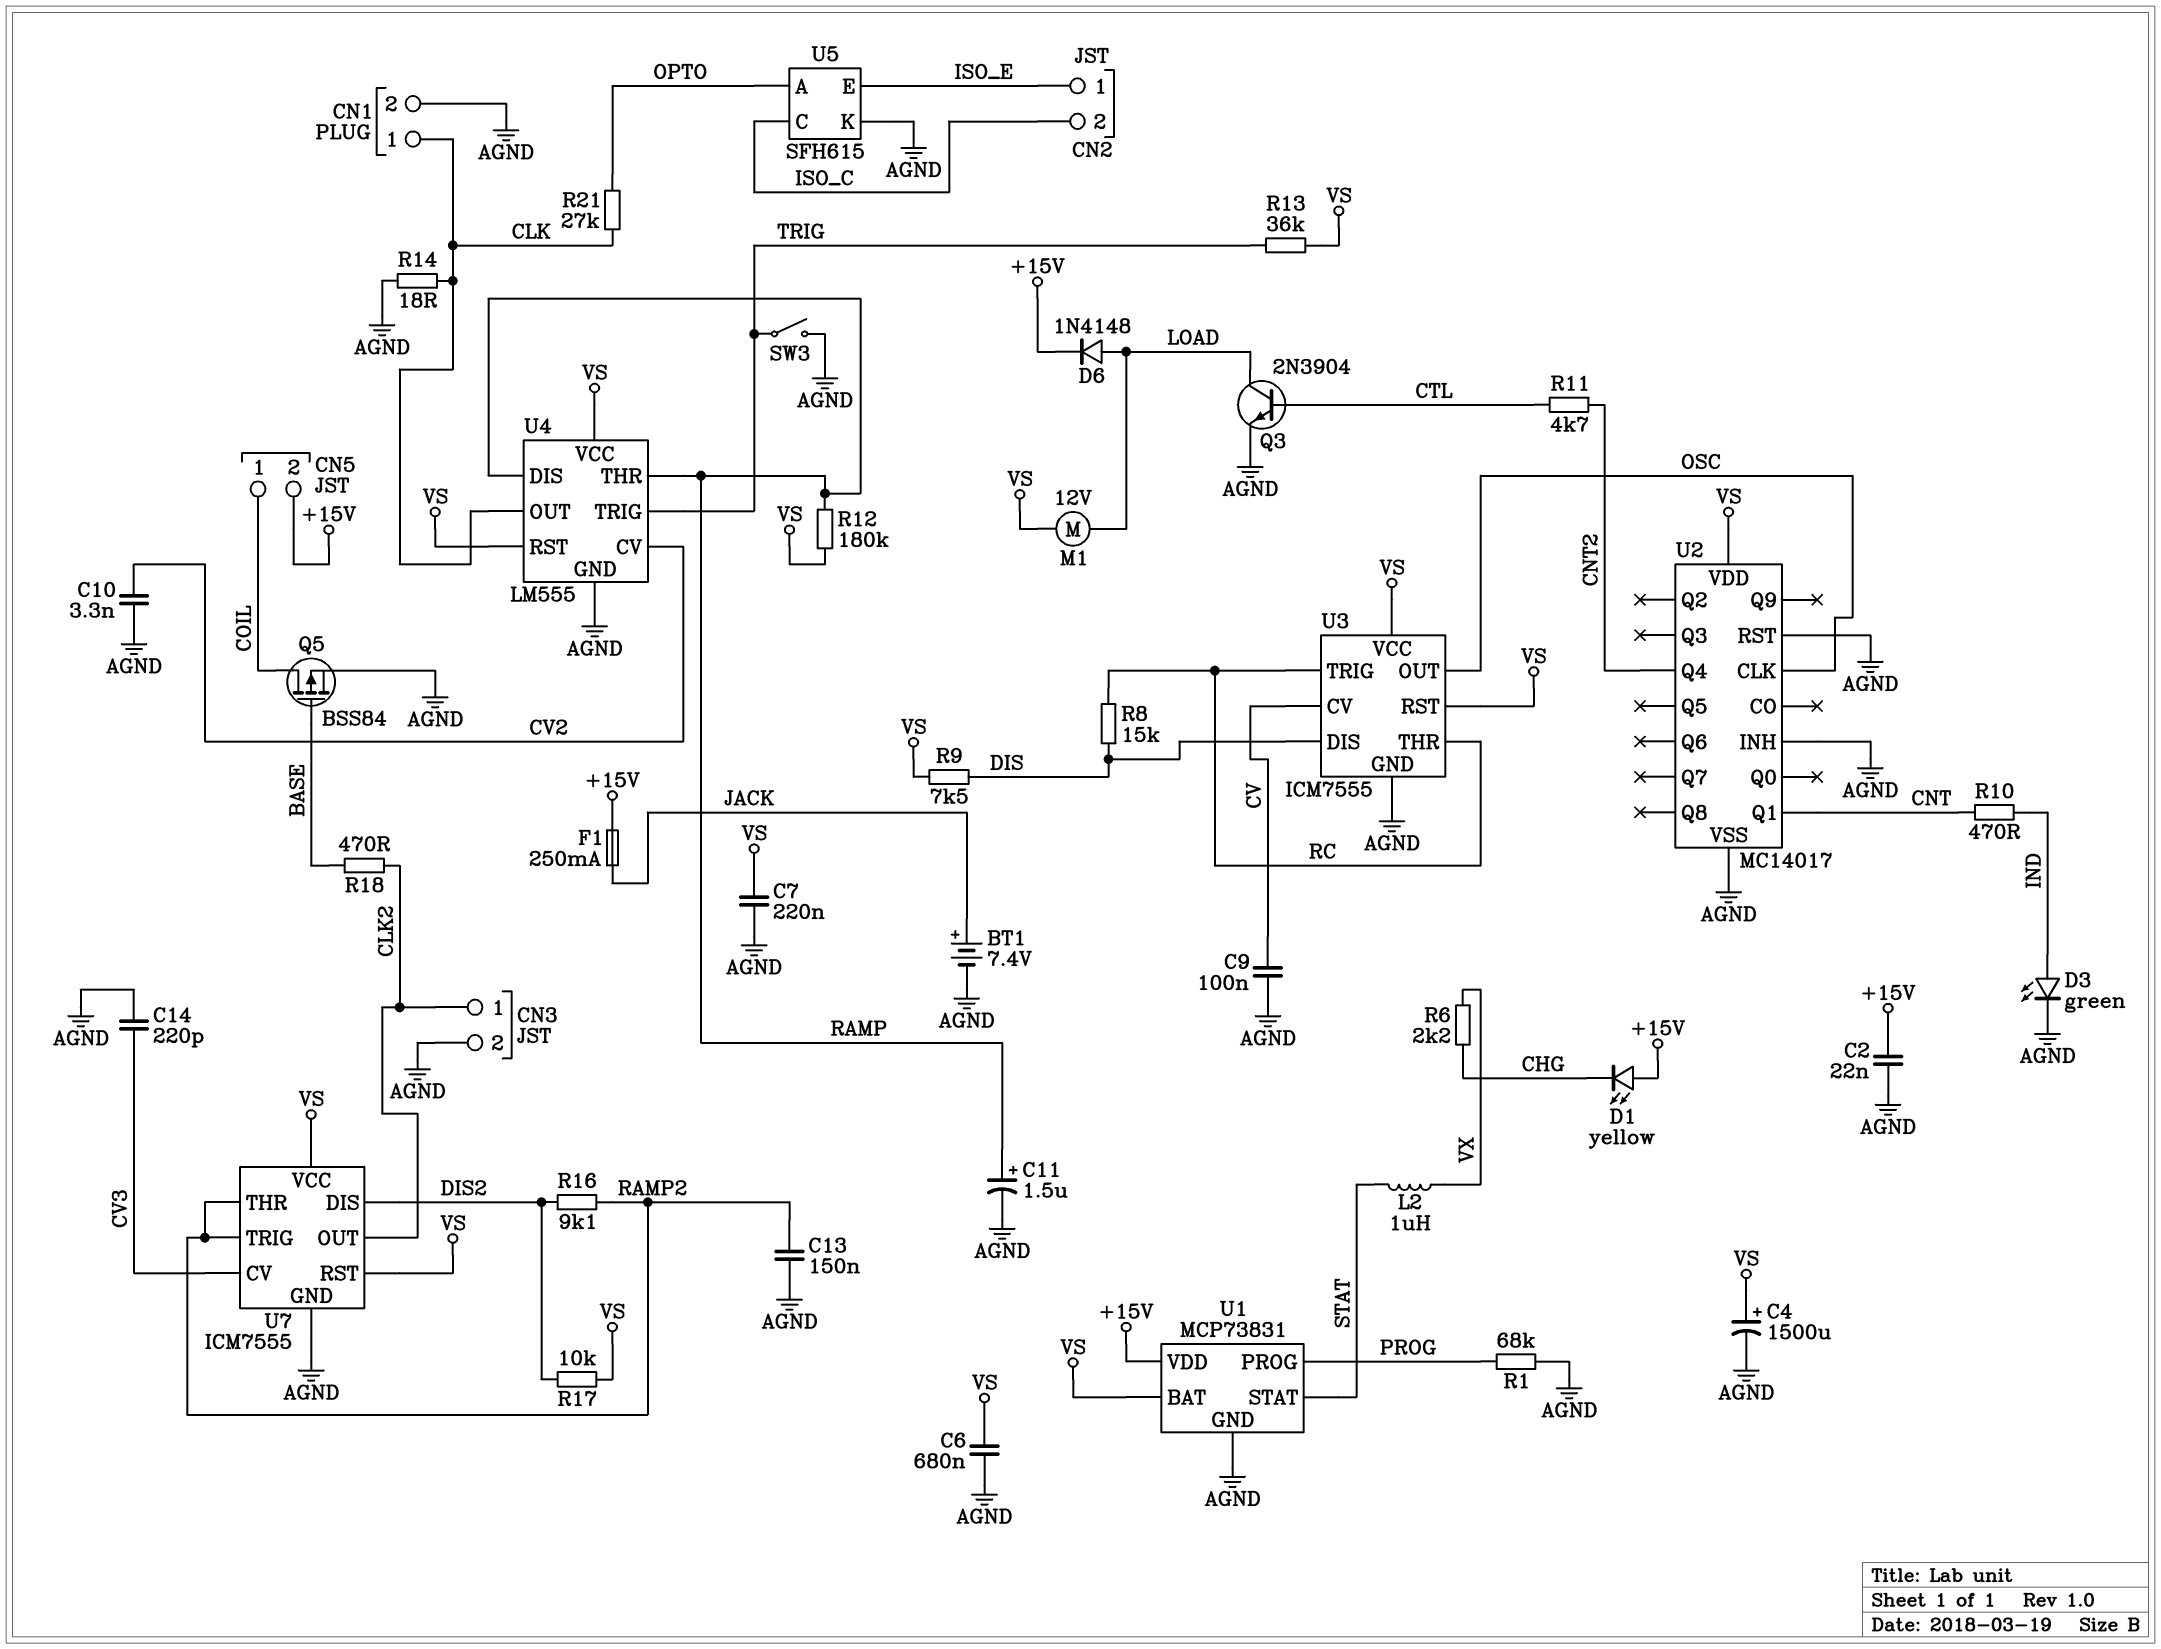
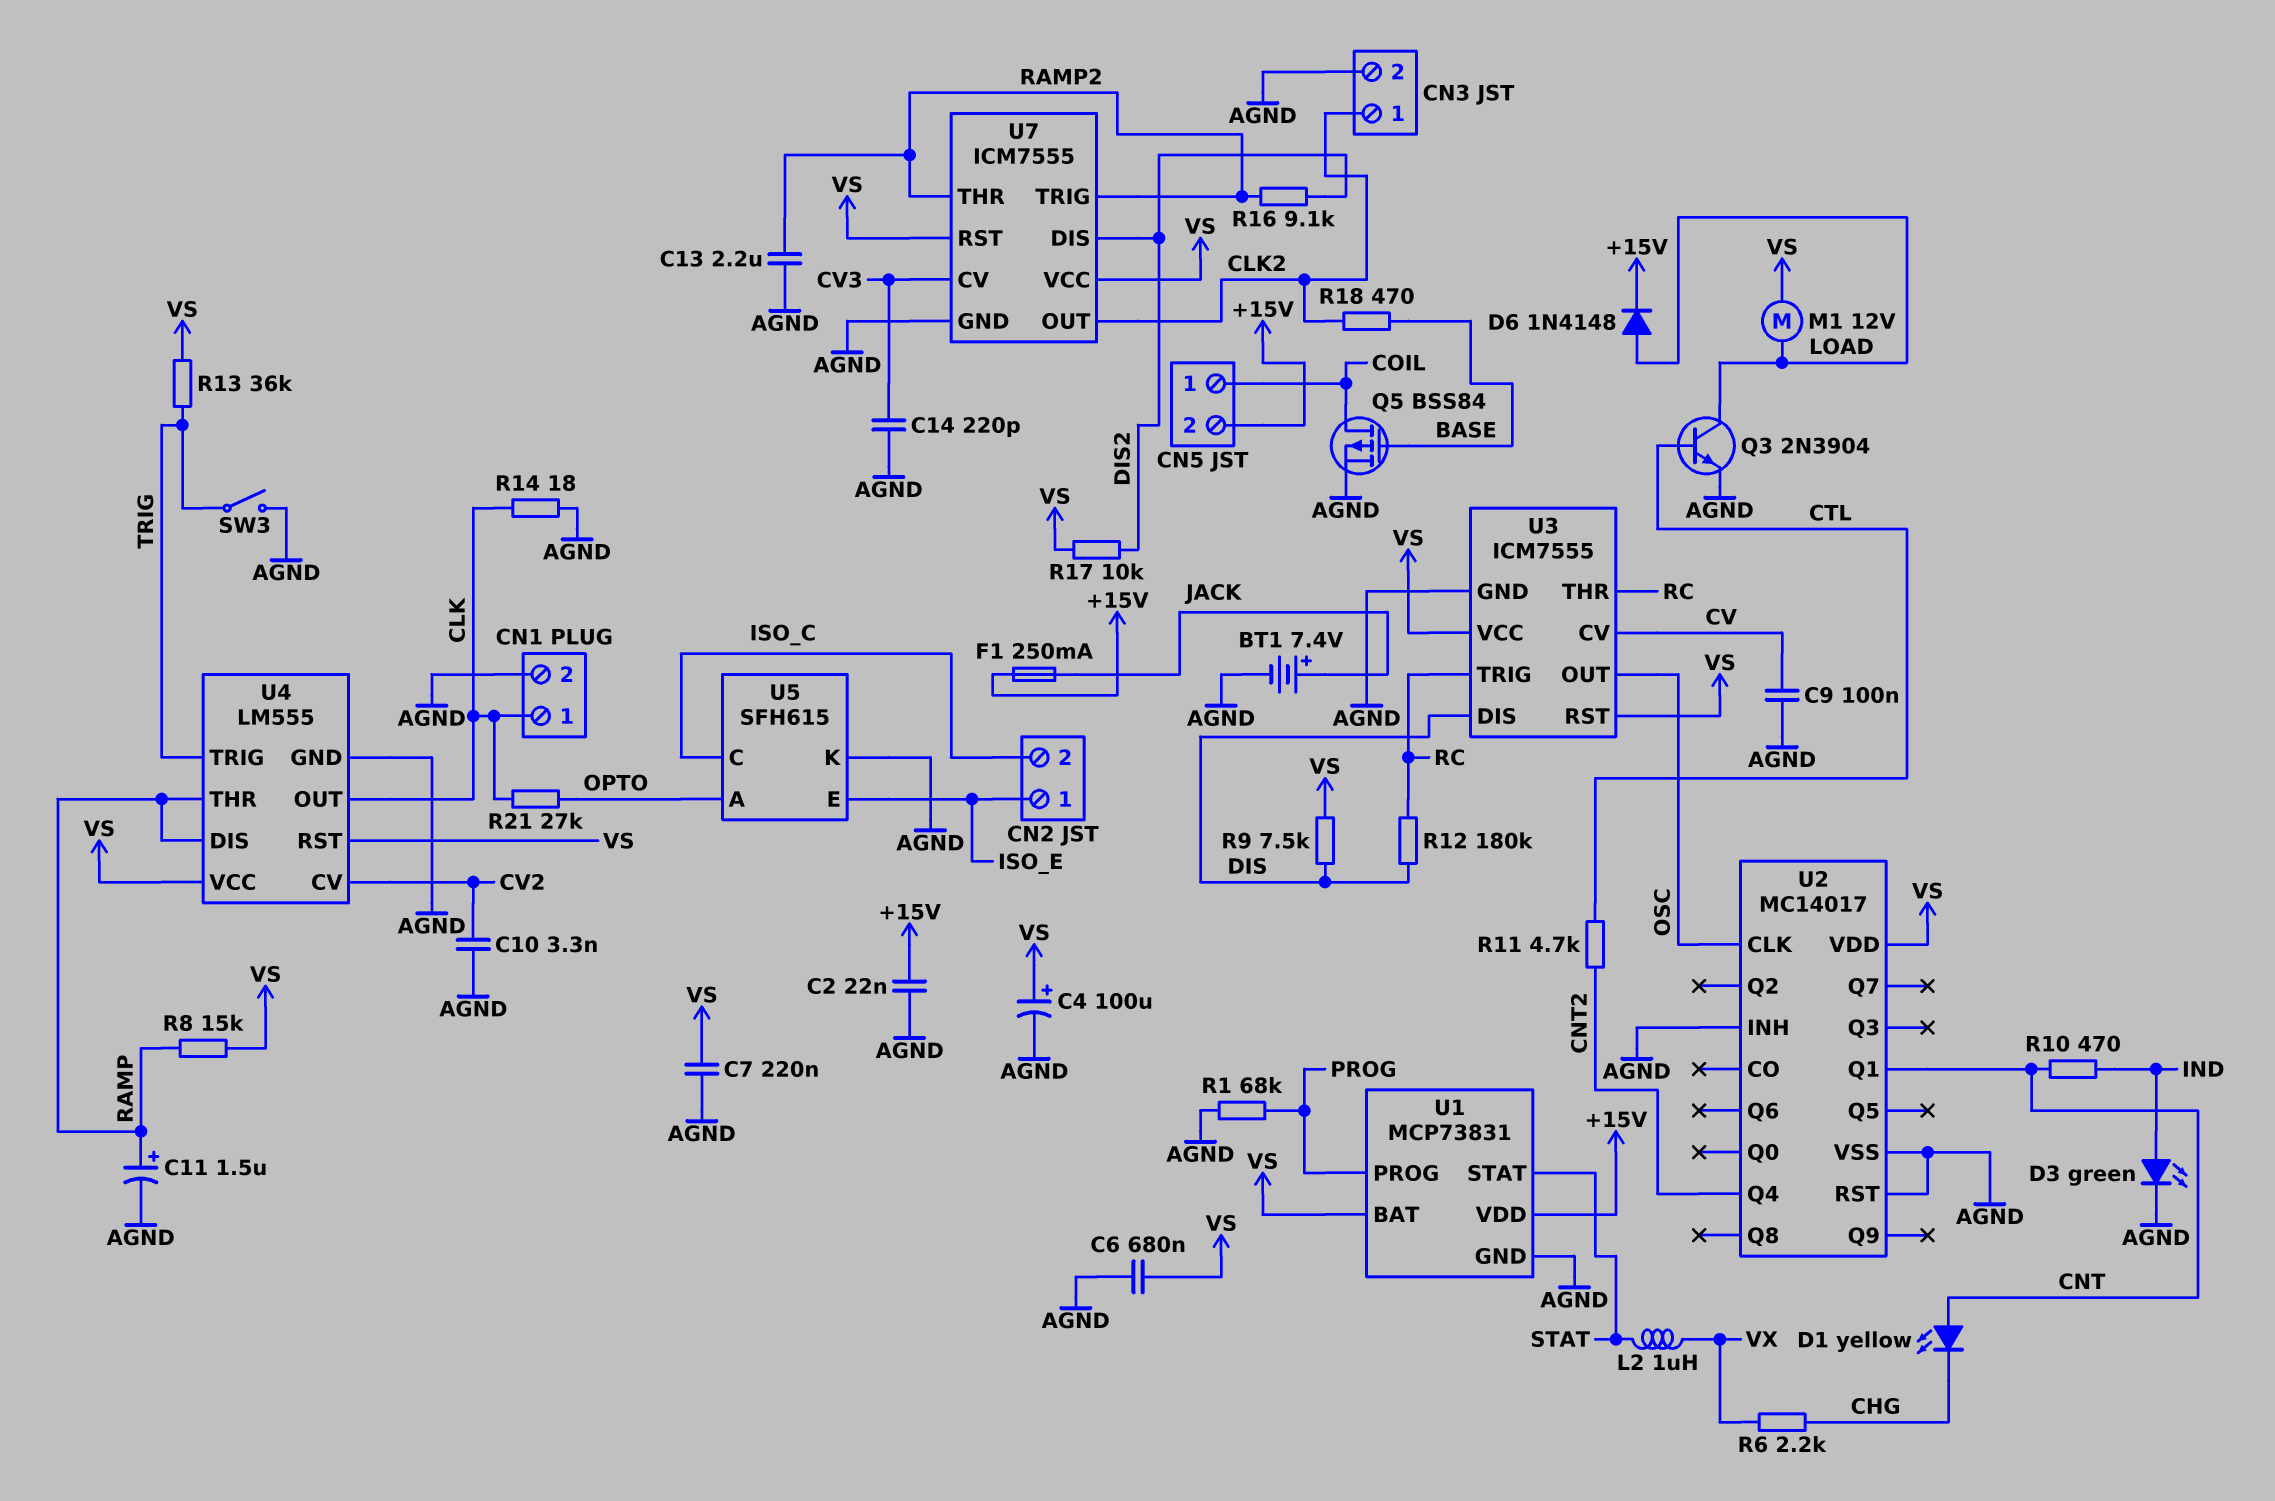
C4: 1500uF (plus VS, minus AGND) -> 100uF (plus VS, minus AGND)
C13: 150nF (AGND, RAMP2) -> 2.2uF (AGND, RAMP2)
D1: LED yellow (A +15V, K CHG) -> LED yellow (A CNT, K CHG)
R8: 15k (DIS, RC) -> 15k (RAMP, VS)
R12: 180k (RAMP, VS) -> 180k (DIS, RC)

